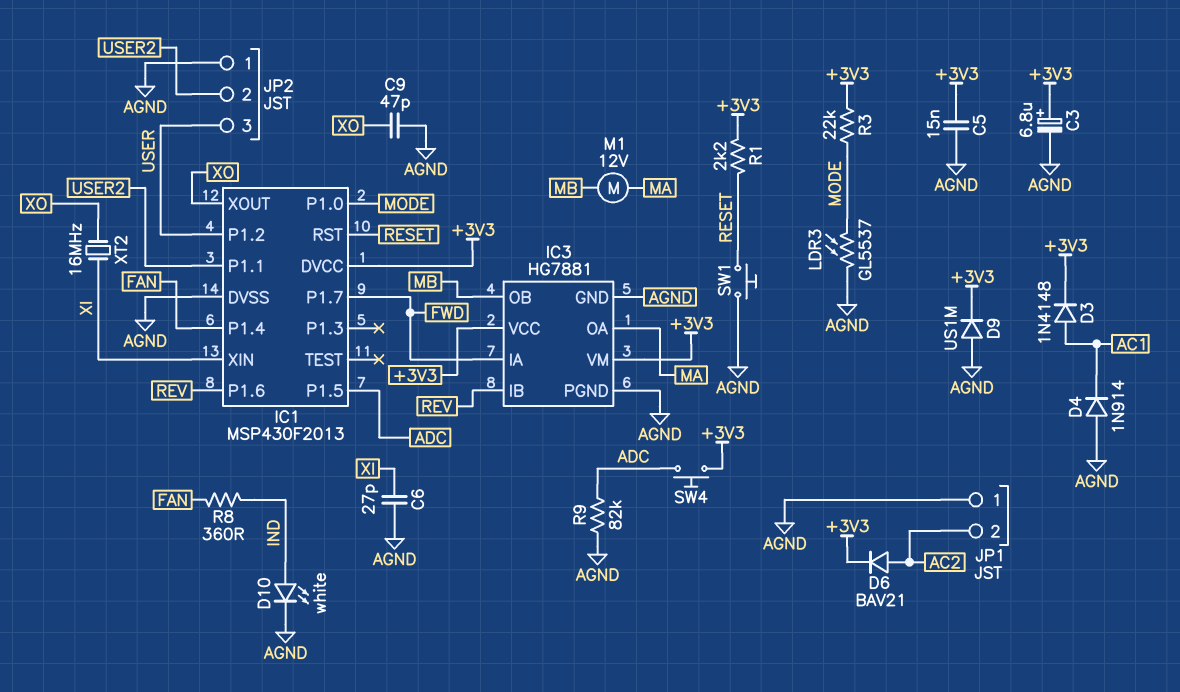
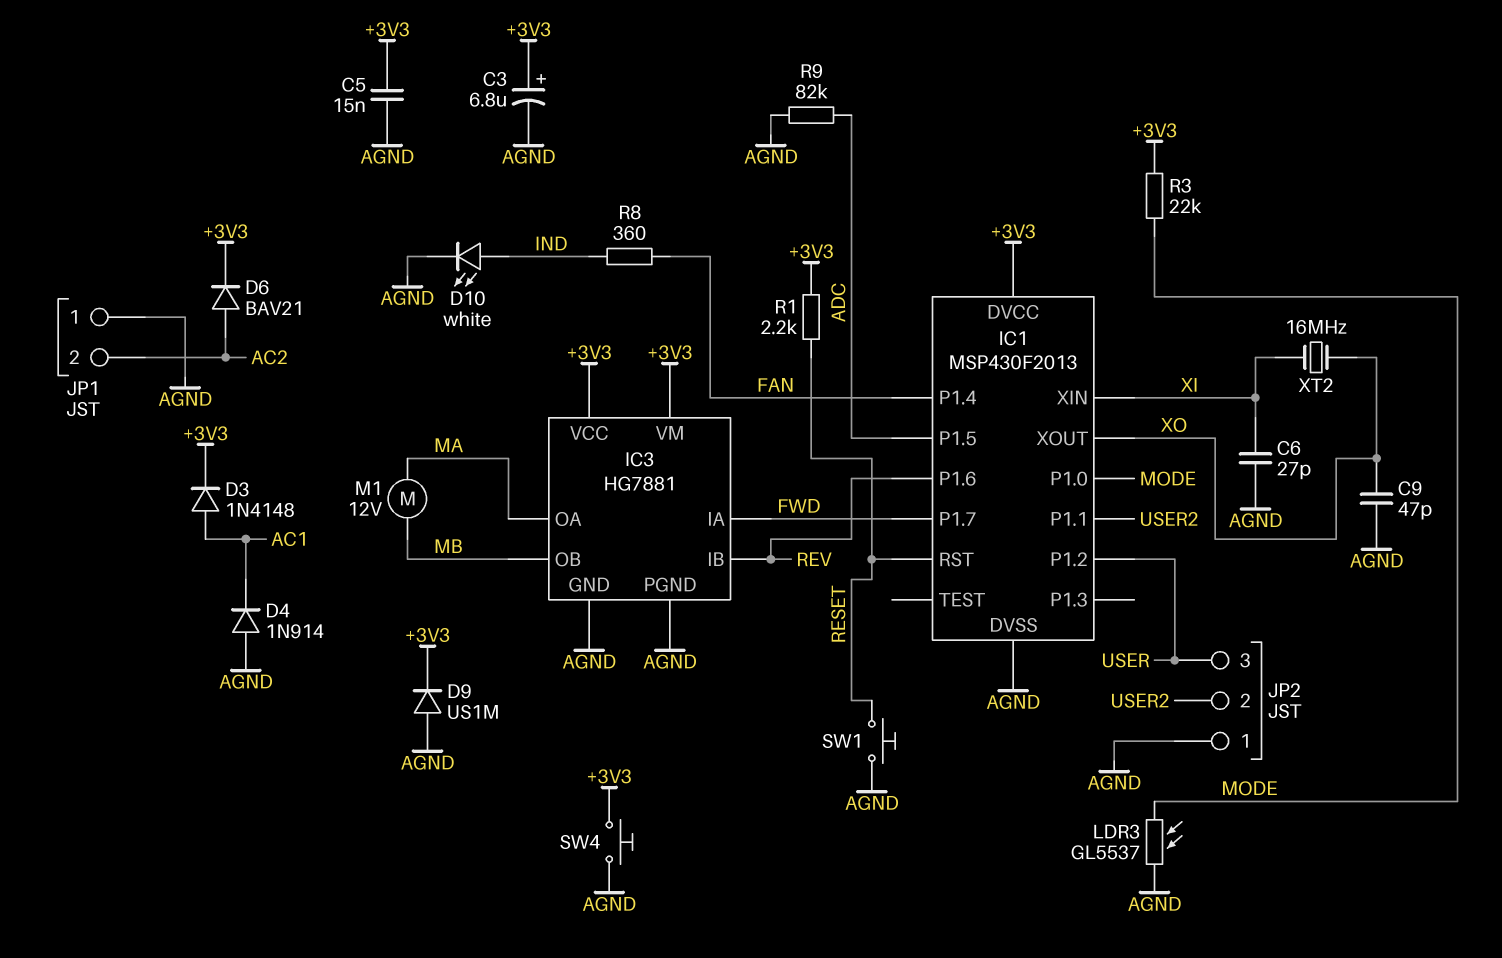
SW4: button (+3V3, ADC) -> button (+3V3, AGND)

